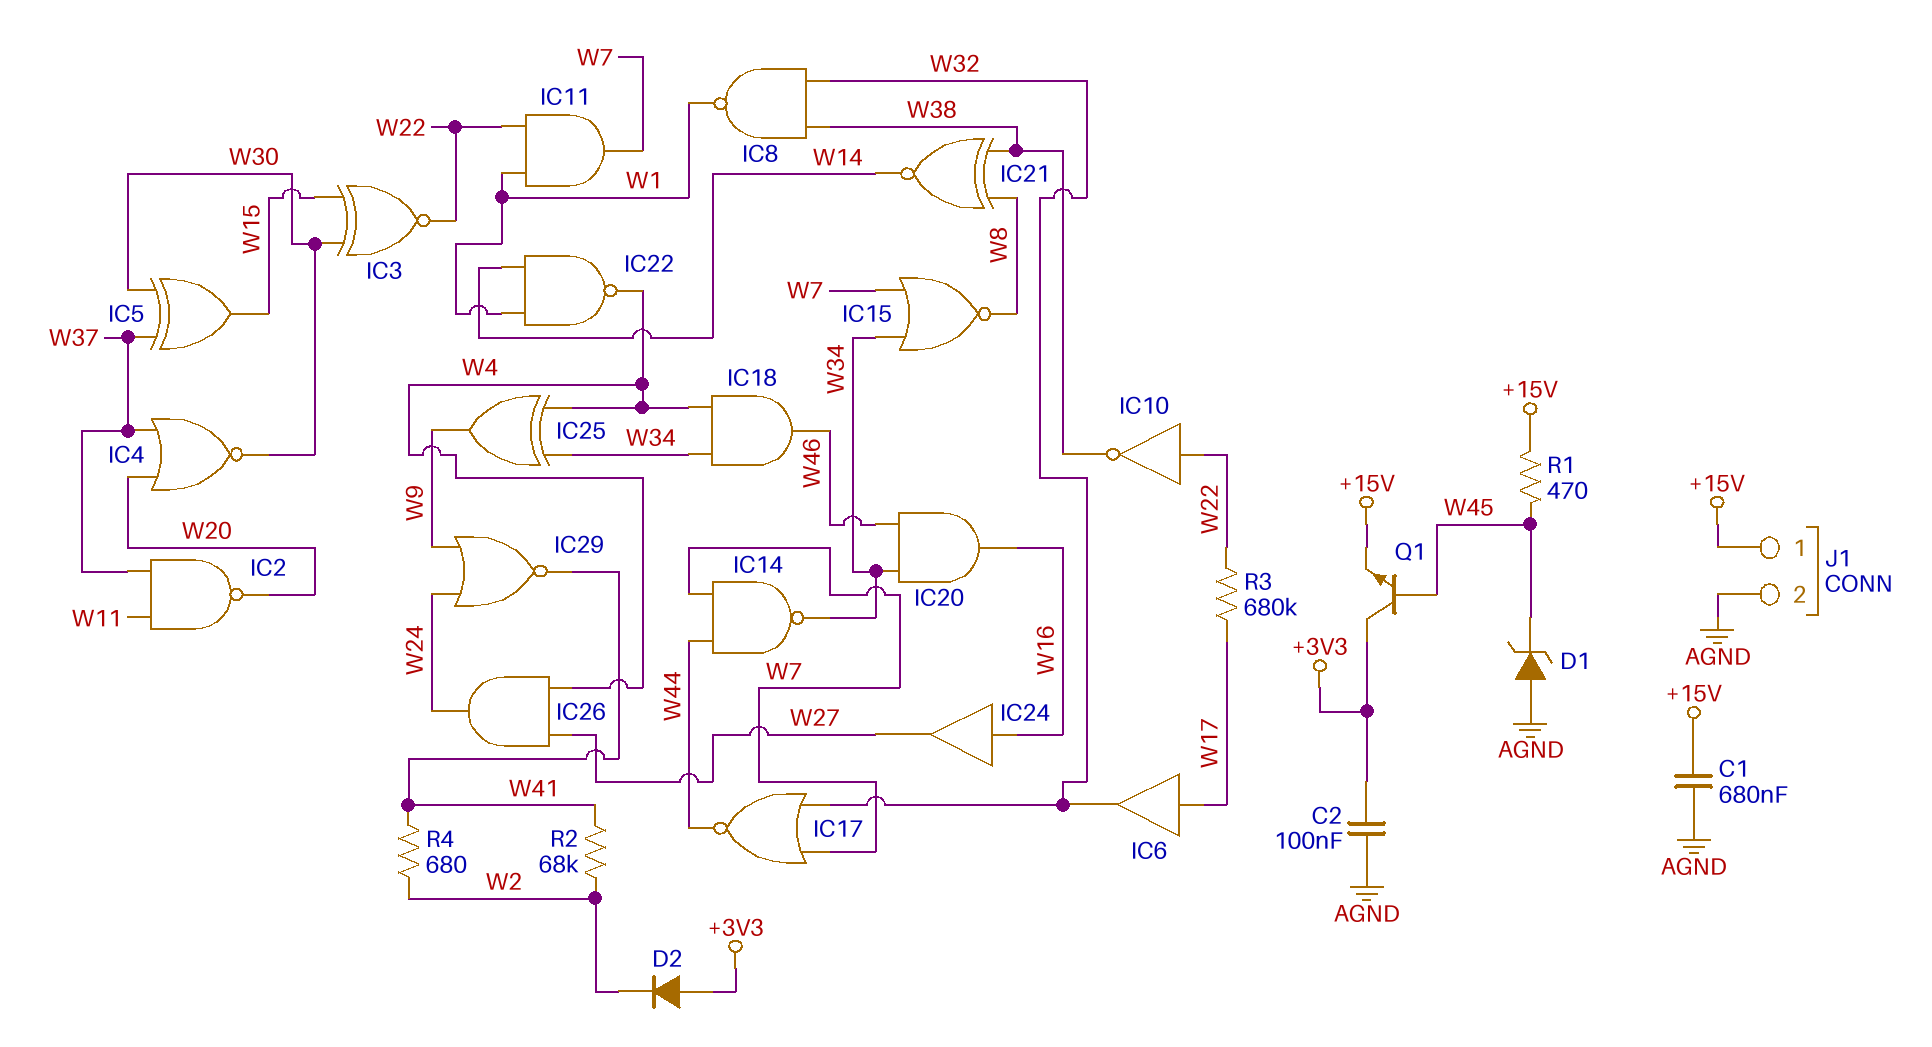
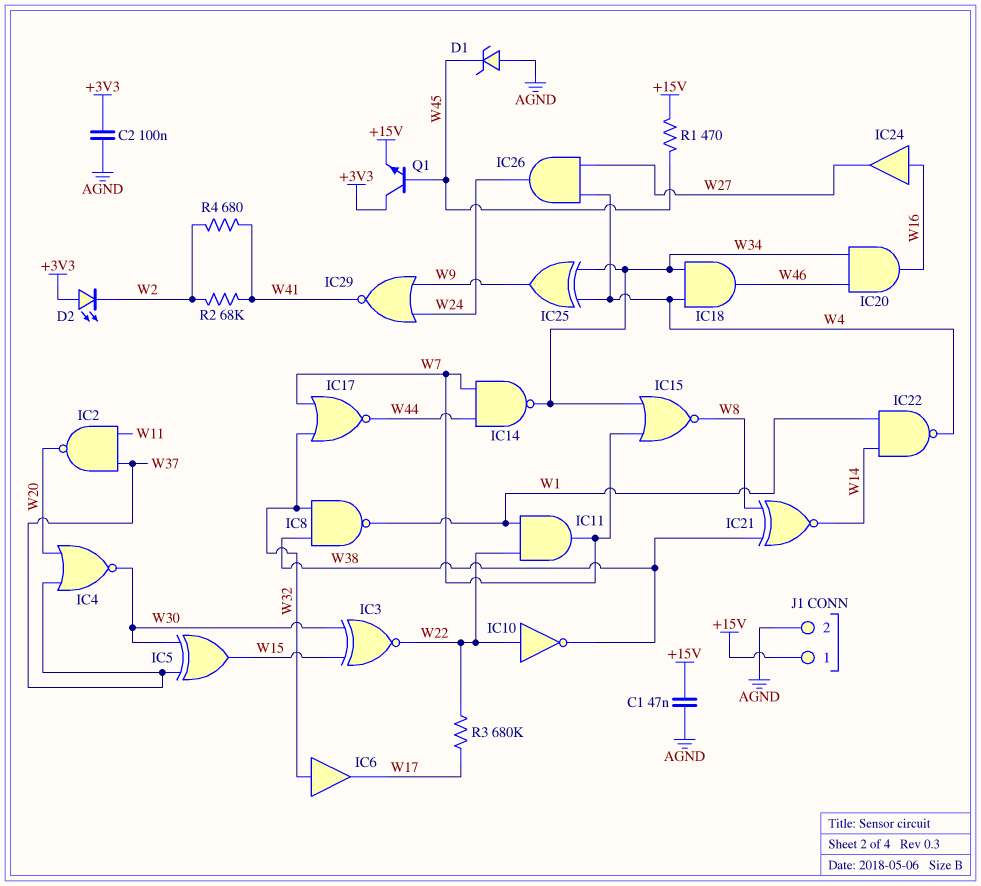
C1: 680nF (+15V, AGND) -> 47nF (+15V, AGND)
D2: diode (A +3V3, K W2) -> LED (A +3V3, K W2)
IC6: buffer (in W17, out W32) -> buffer (in W32, out W17)

